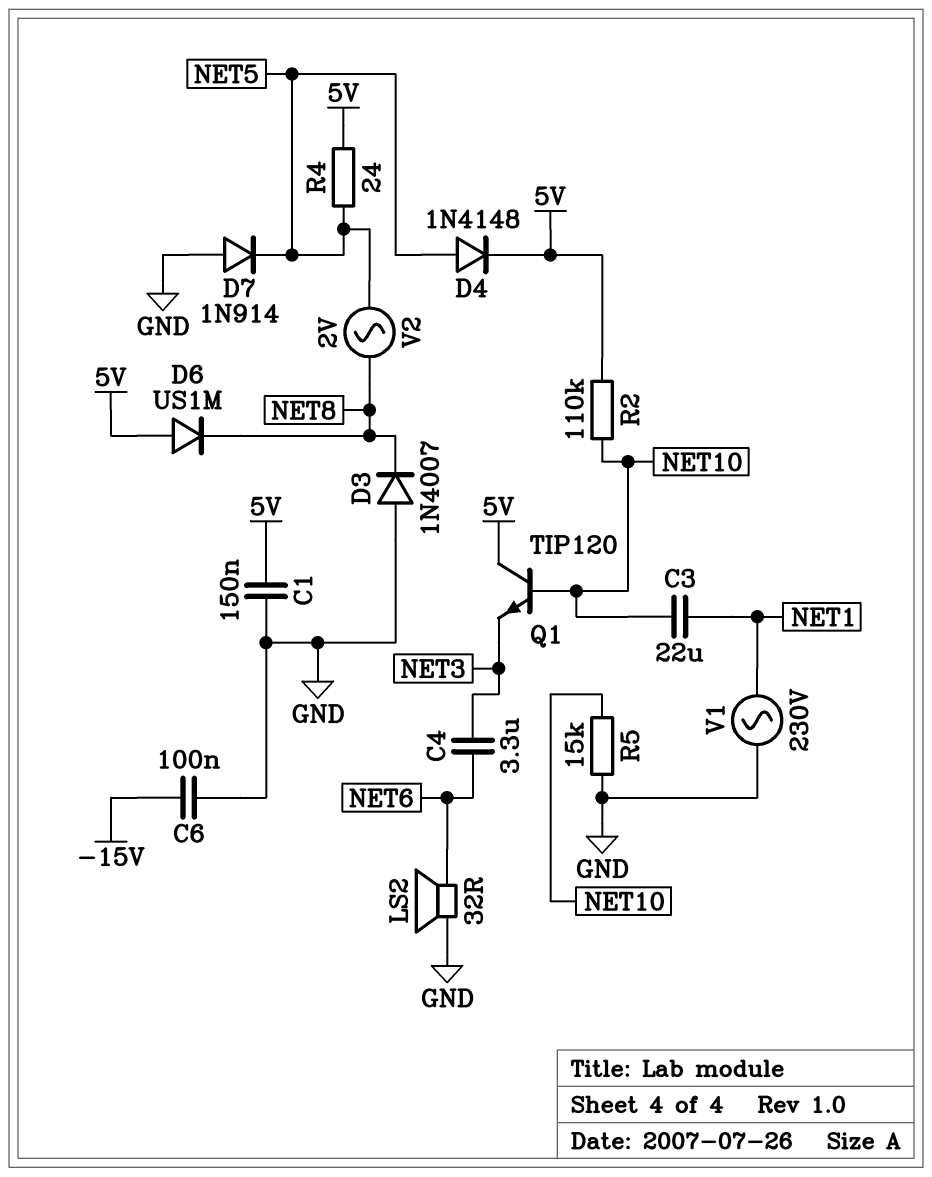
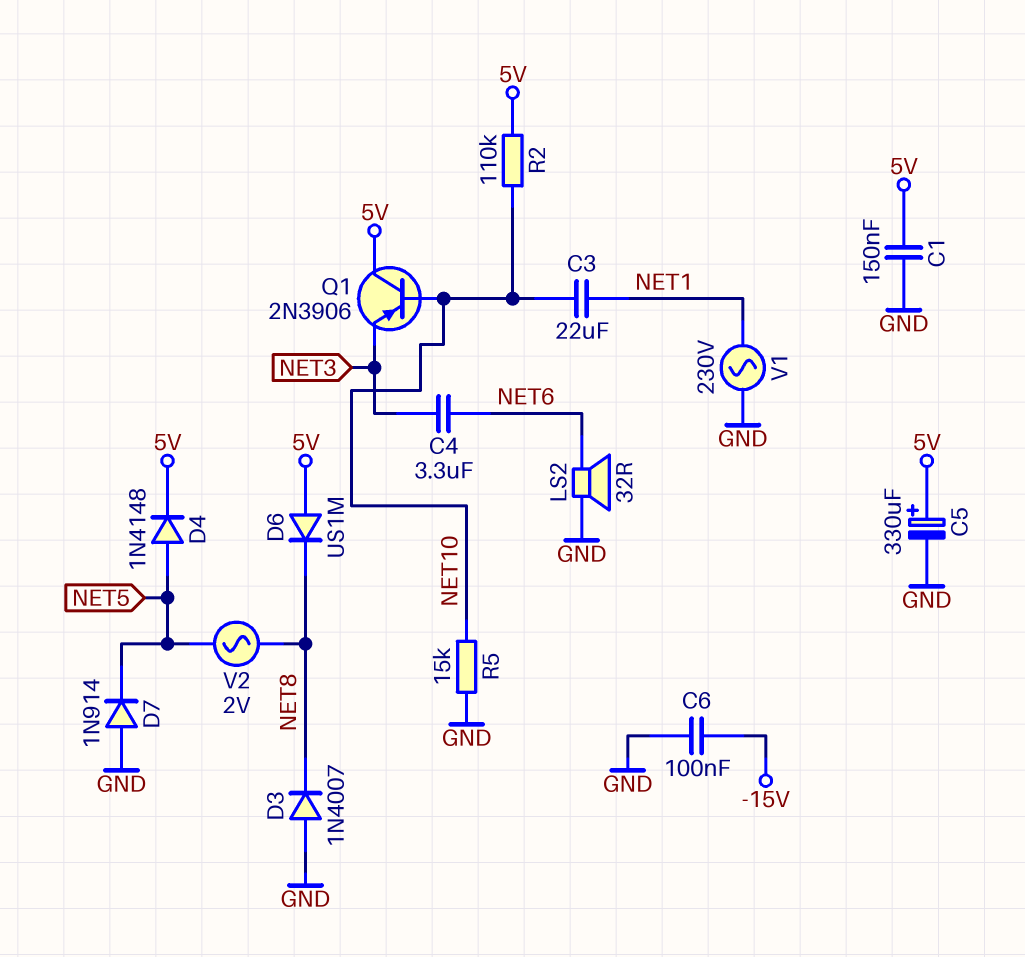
C5: none -> 330uF (plus 5V, minus GND)
Q1: NPN TIP120 (B NET10, C 5V, E NET3) -> PNP 2N3906 (B NET10, C 5V, E NET3)
R4: 24 (5V, NET5) -> none

